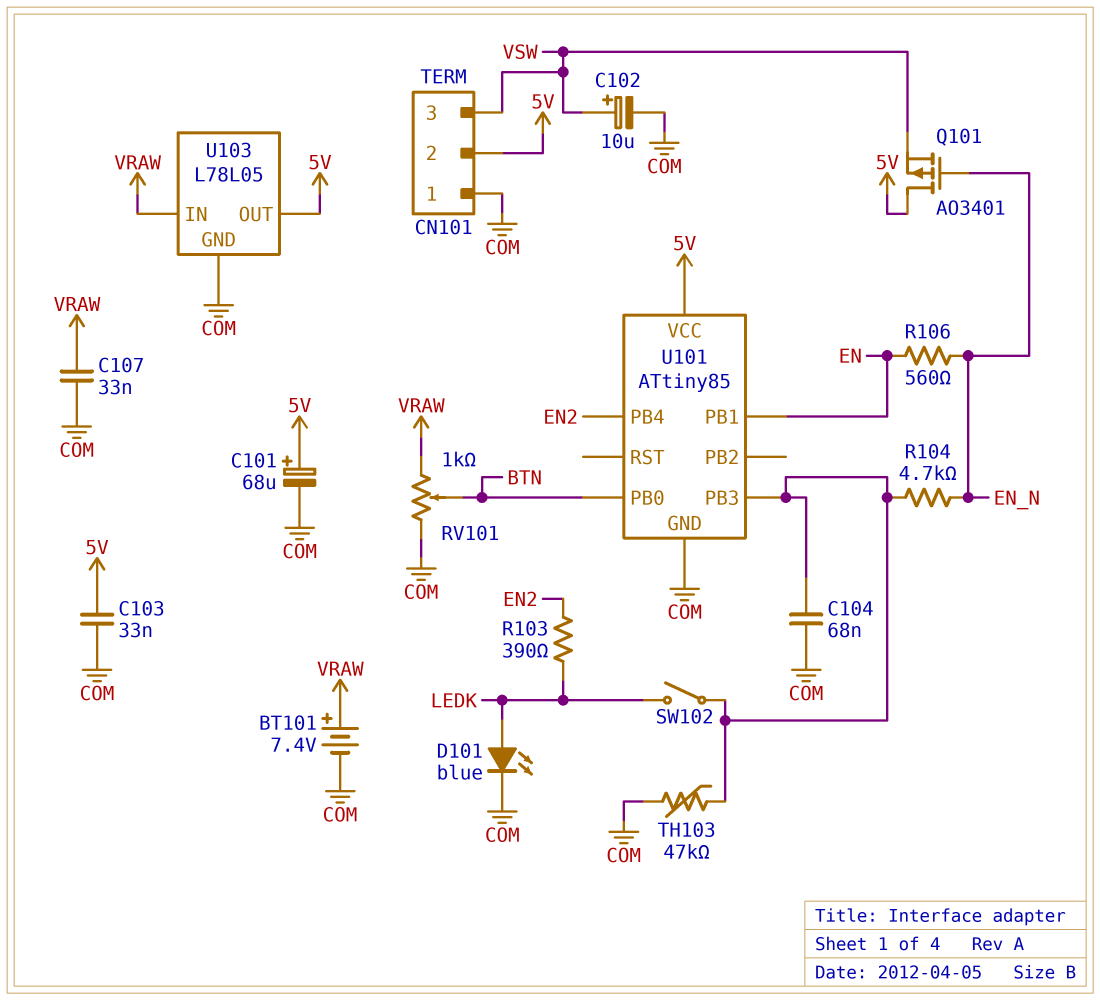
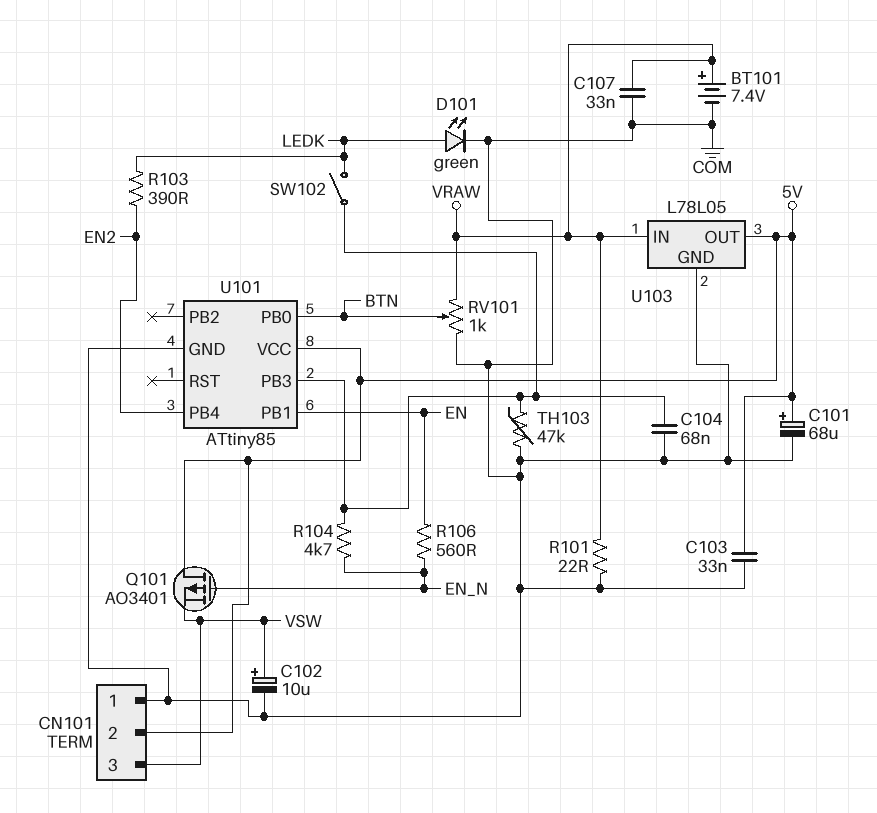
D101: LED blue (A LEDK, K COM) -> LED green (A LEDK, K COM)
R101: none -> 22 (COM, VRAW)

